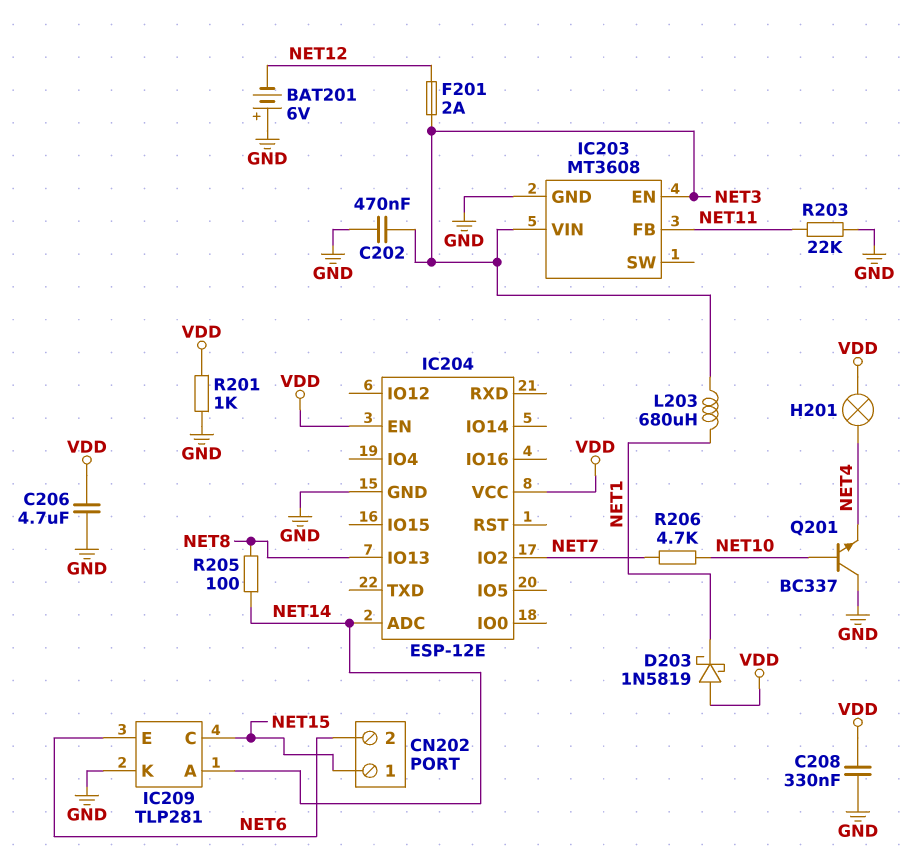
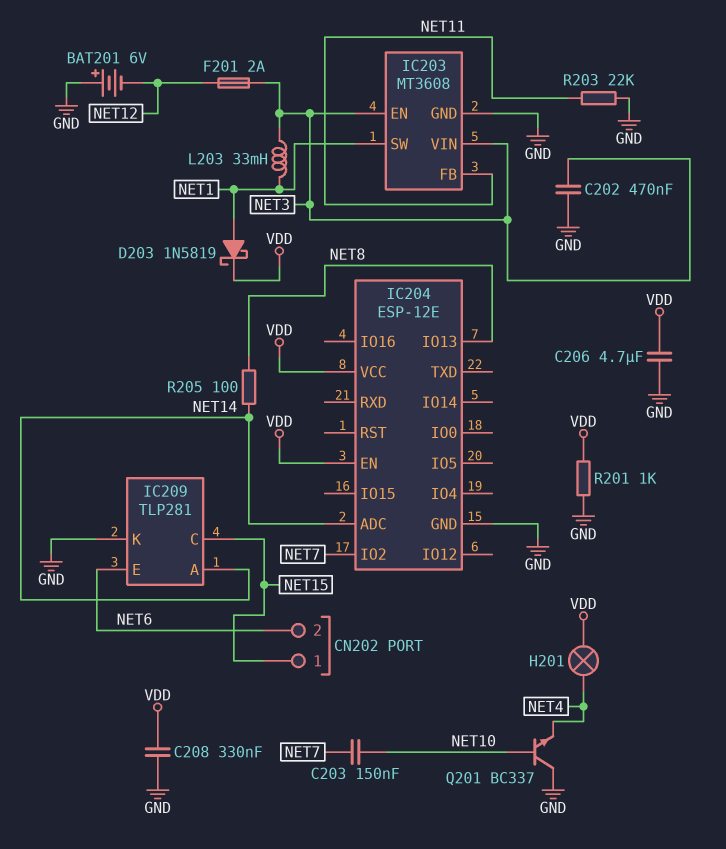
C203: none -> 150nF (NET7, NET10)
D203: schottky 1N5819 (A VDD, K NET1) -> schottky 1N5819 (A NET1, K VDD)
IC203 pin SW: none -> NET1
L203: 680uH (NET1, NET3) -> 33mH (NET1, NET3)
R206: 4.7k (NET7, NET10) -> none

